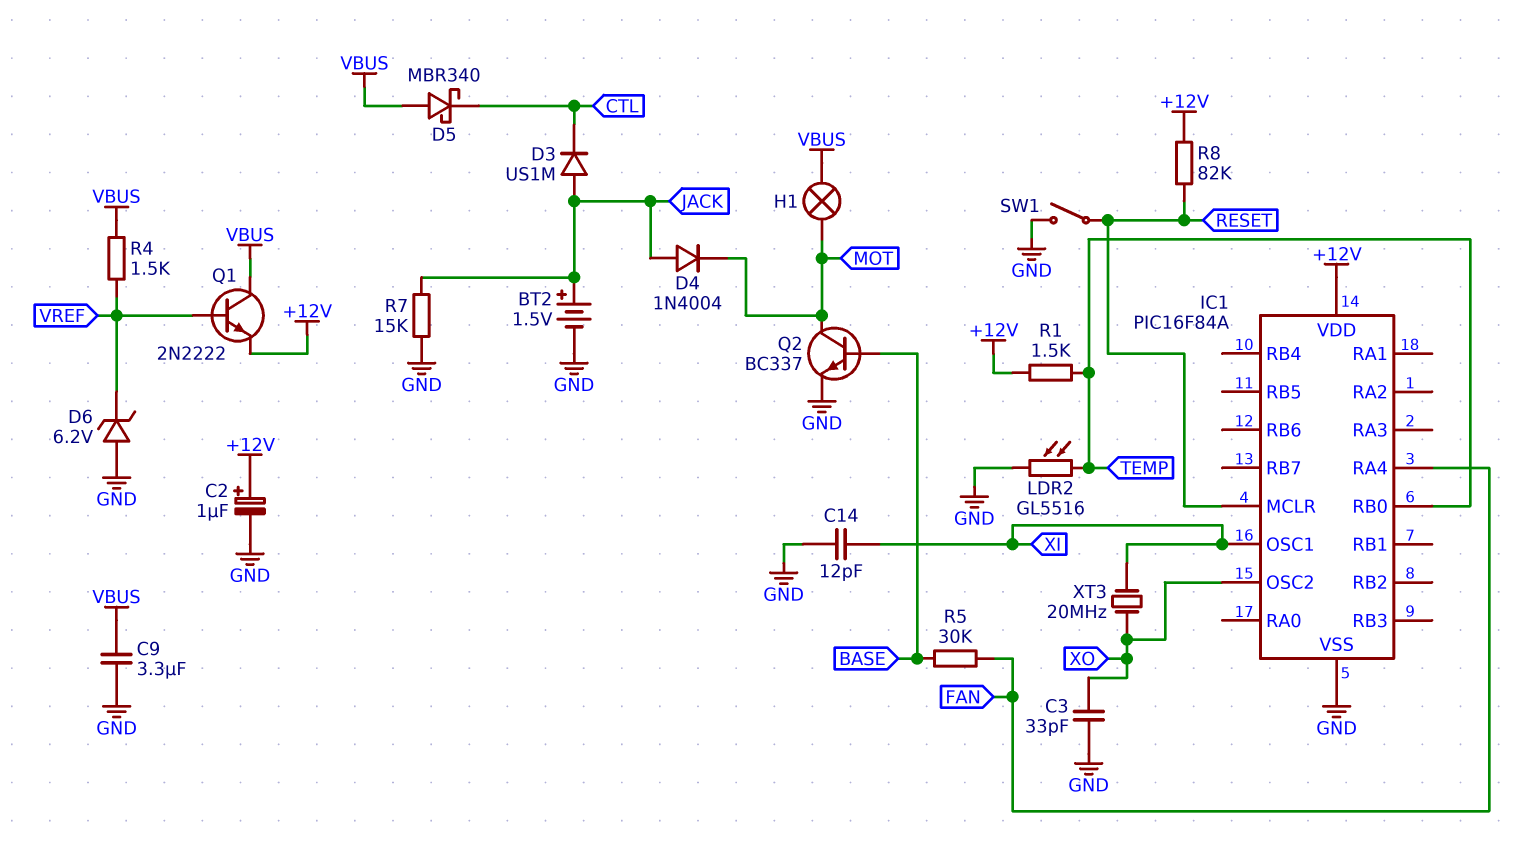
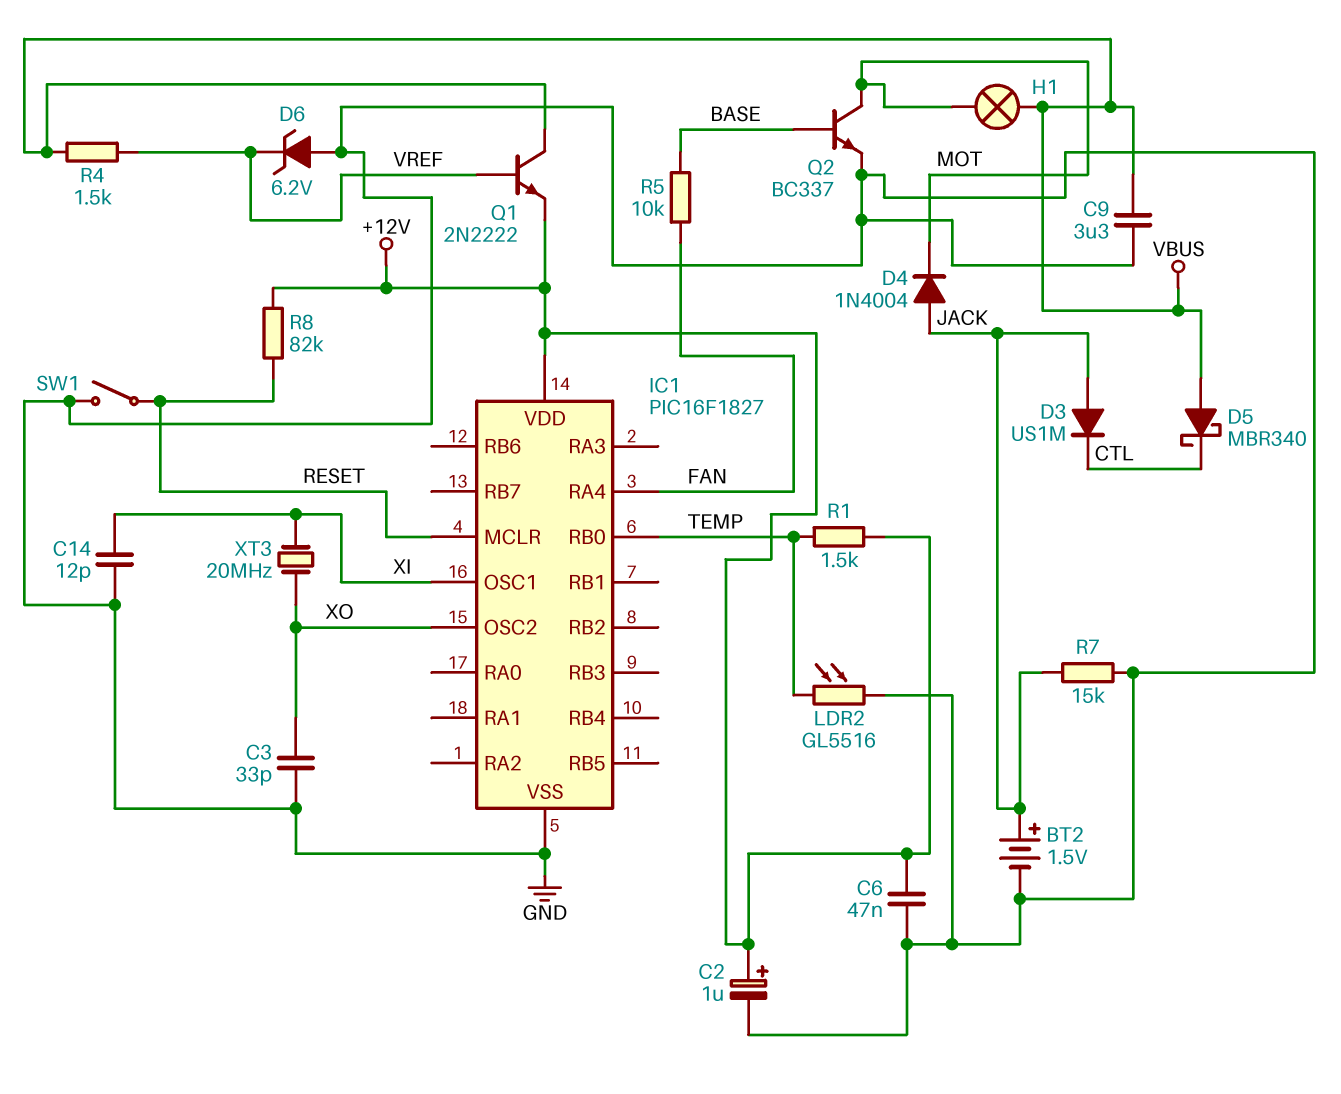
C6: none -> 47nF (+12V, GND)
IC1: PIC16F84A -> PIC16F1827
R5: 30k (BASE, FAN) -> 10k (BASE, FAN)

